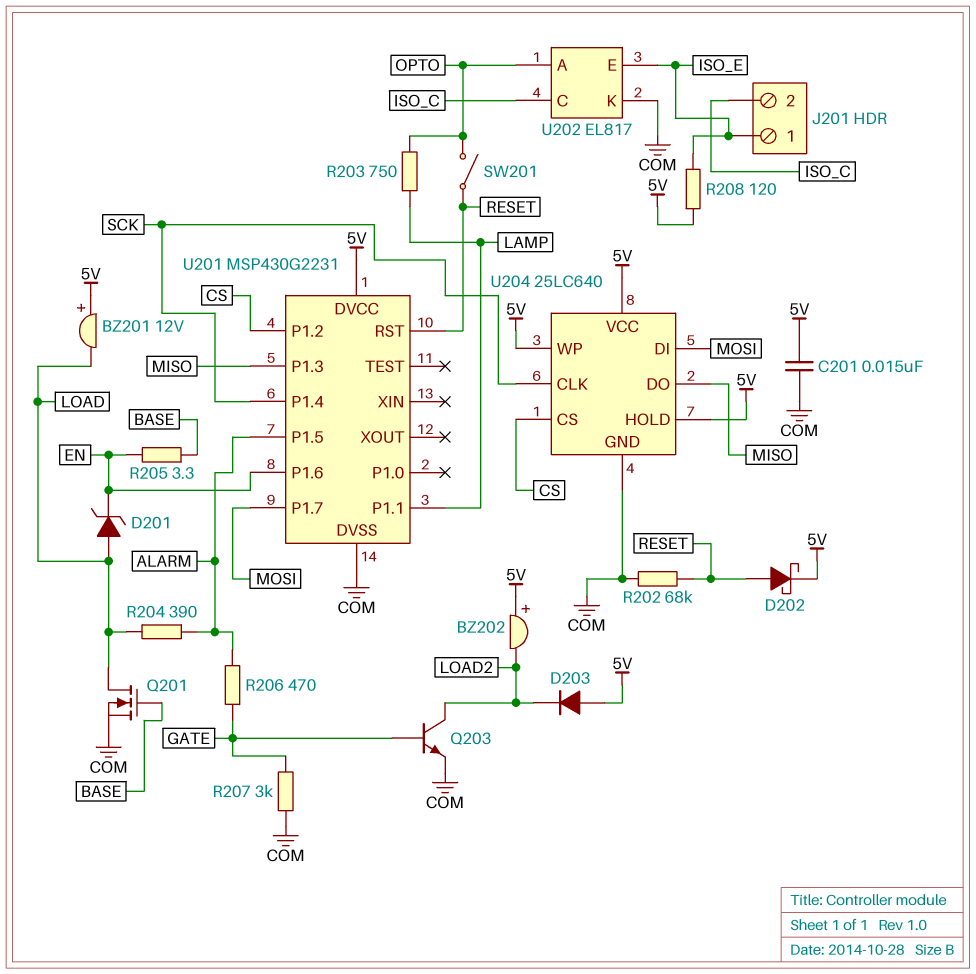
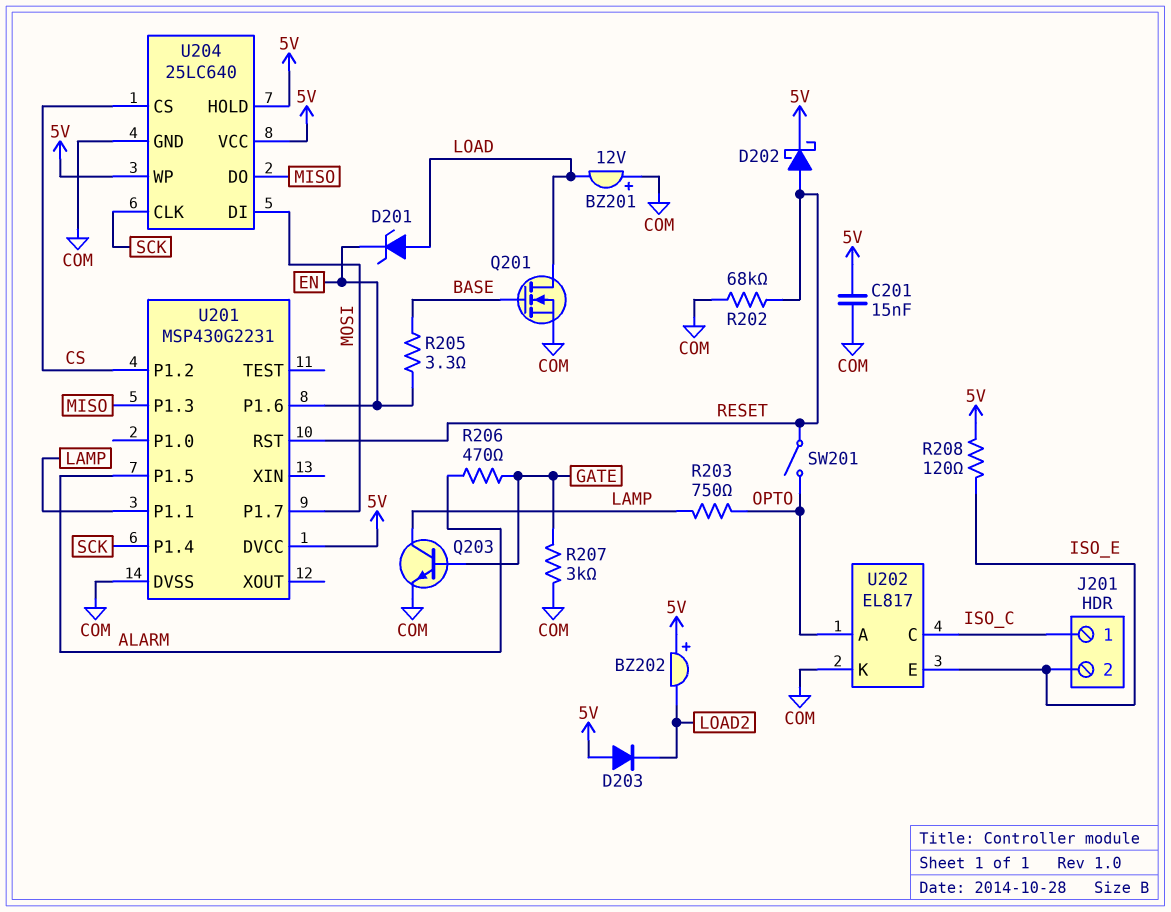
BZ201: buzzer 12V (plus 5V, minus LOAD) -> buzzer 12V (plus COM, minus LOAD)
J201 pin 1: ISO_E -> ISO_C
J201 pin 2: ISO_C -> ISO_E
Q203: NPN (B GATE, C LOAD2, E COM) -> NPN (B GATE, C LAMP, E COM)
R204: 390 (ALARM, LOAD) -> none

